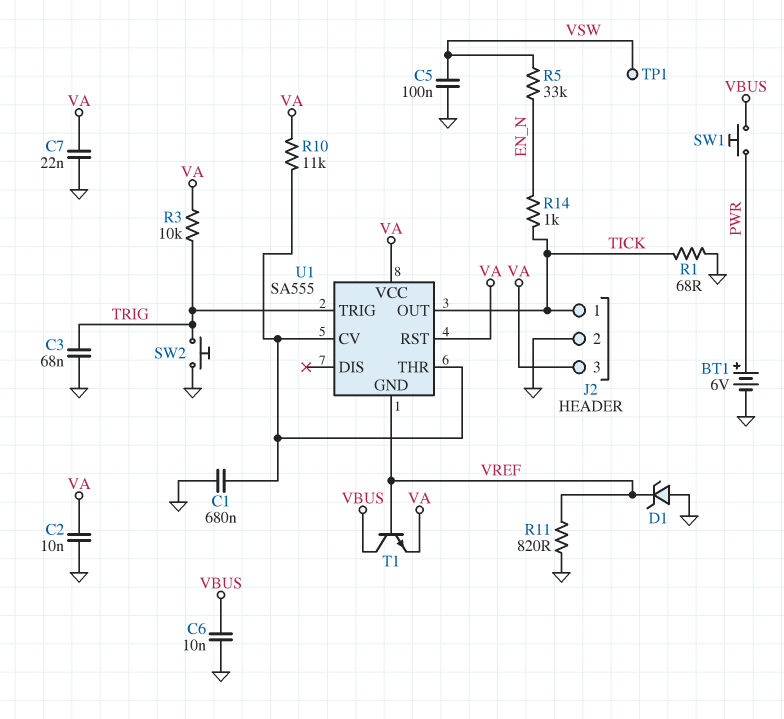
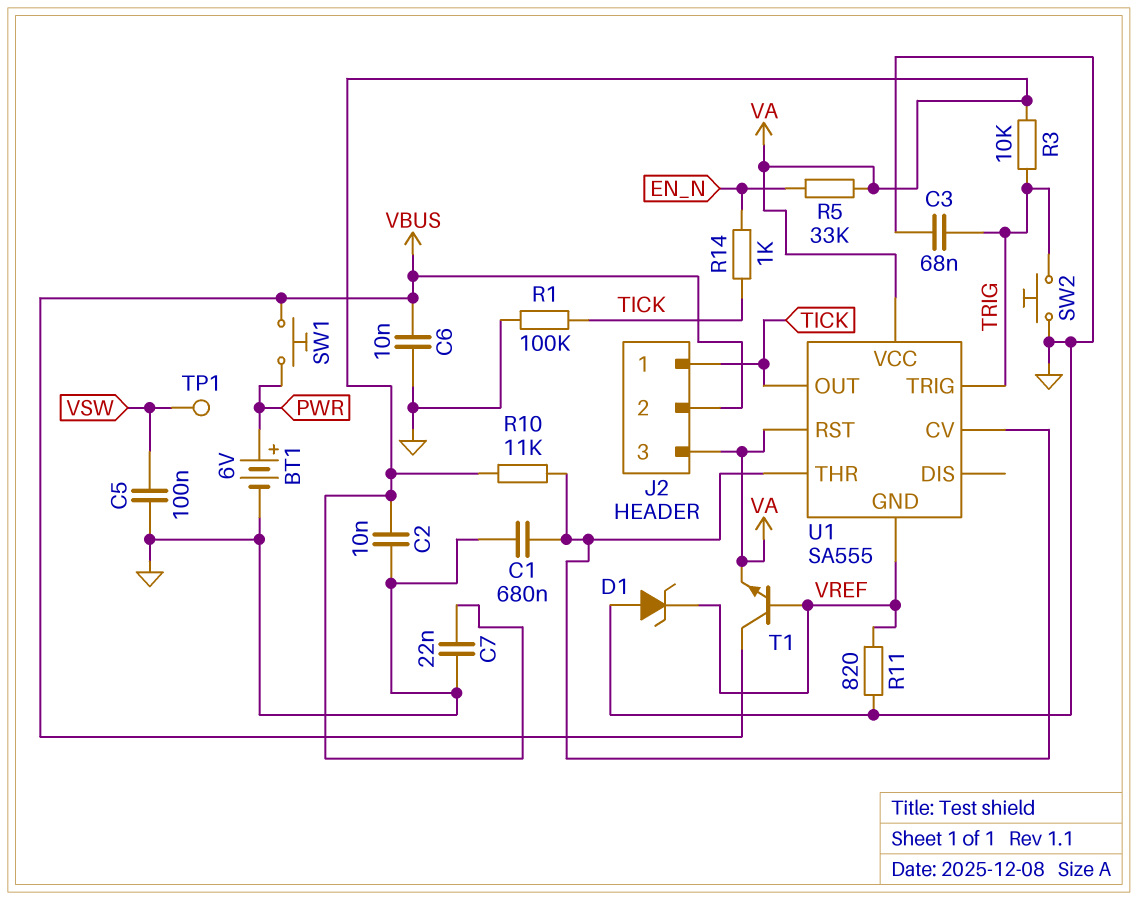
J2 pin 2: GND -> VBUS
R1: 68 (GND, TICK) -> 100k (GND, TICK)
R5: 33k (EN_N, VSW) -> 33k (EN_N, VA)

